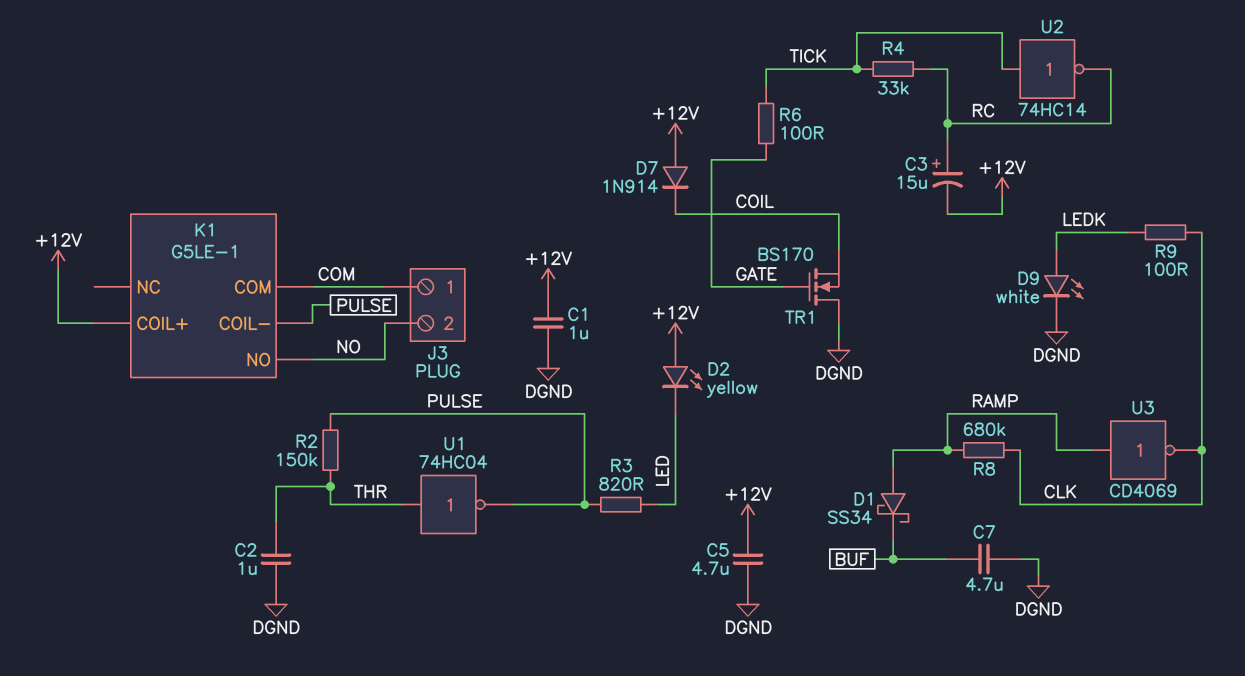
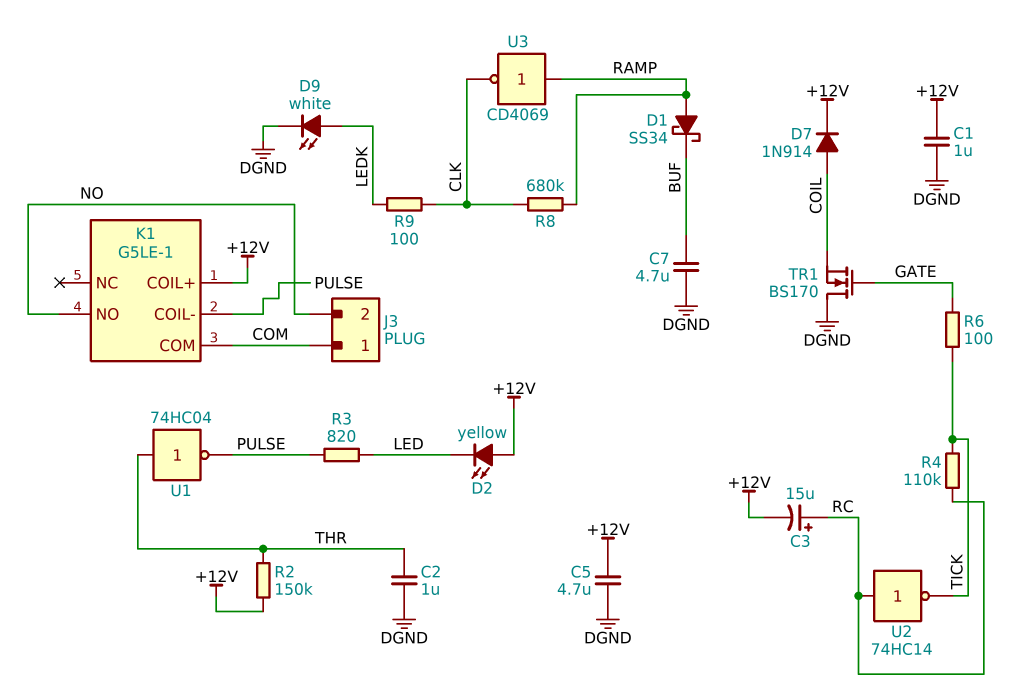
D7: diode 1N914 (A +12V, K COIL) -> diode 1N914 (A COIL, K +12V)
R2: 150k (PULSE, THR) -> 150k (+12V, THR)
R4: 33k (RC, TICK) -> 110k (RC, TICK)
U2: NOT 74HC14 (in TICK, out RC) -> NOT 74HC14 (in RC, out TICK)

